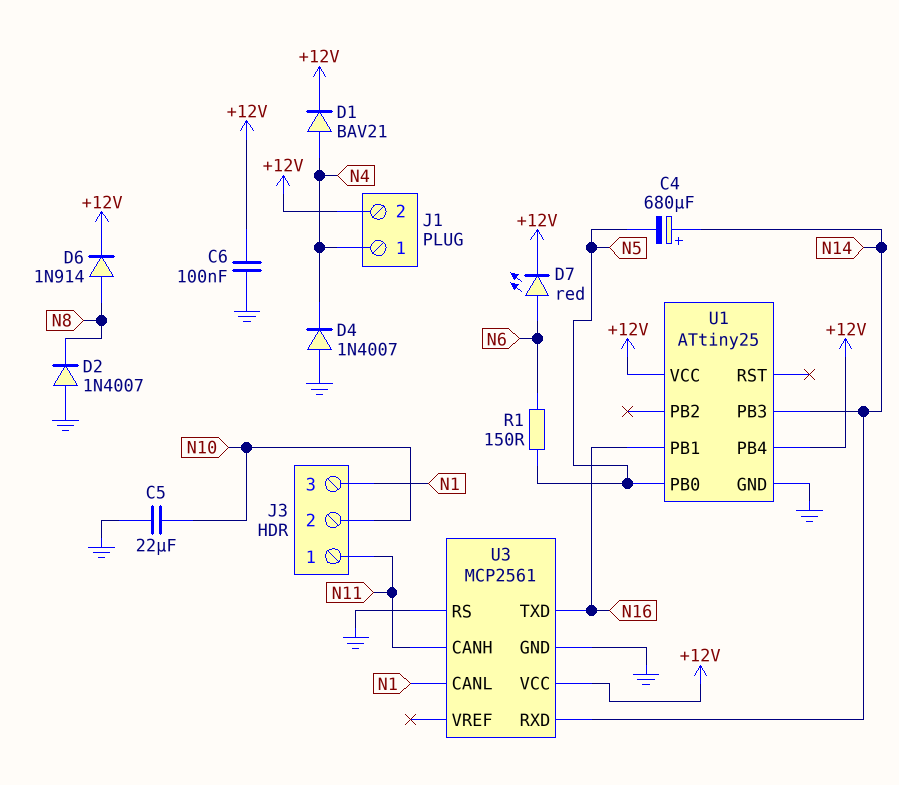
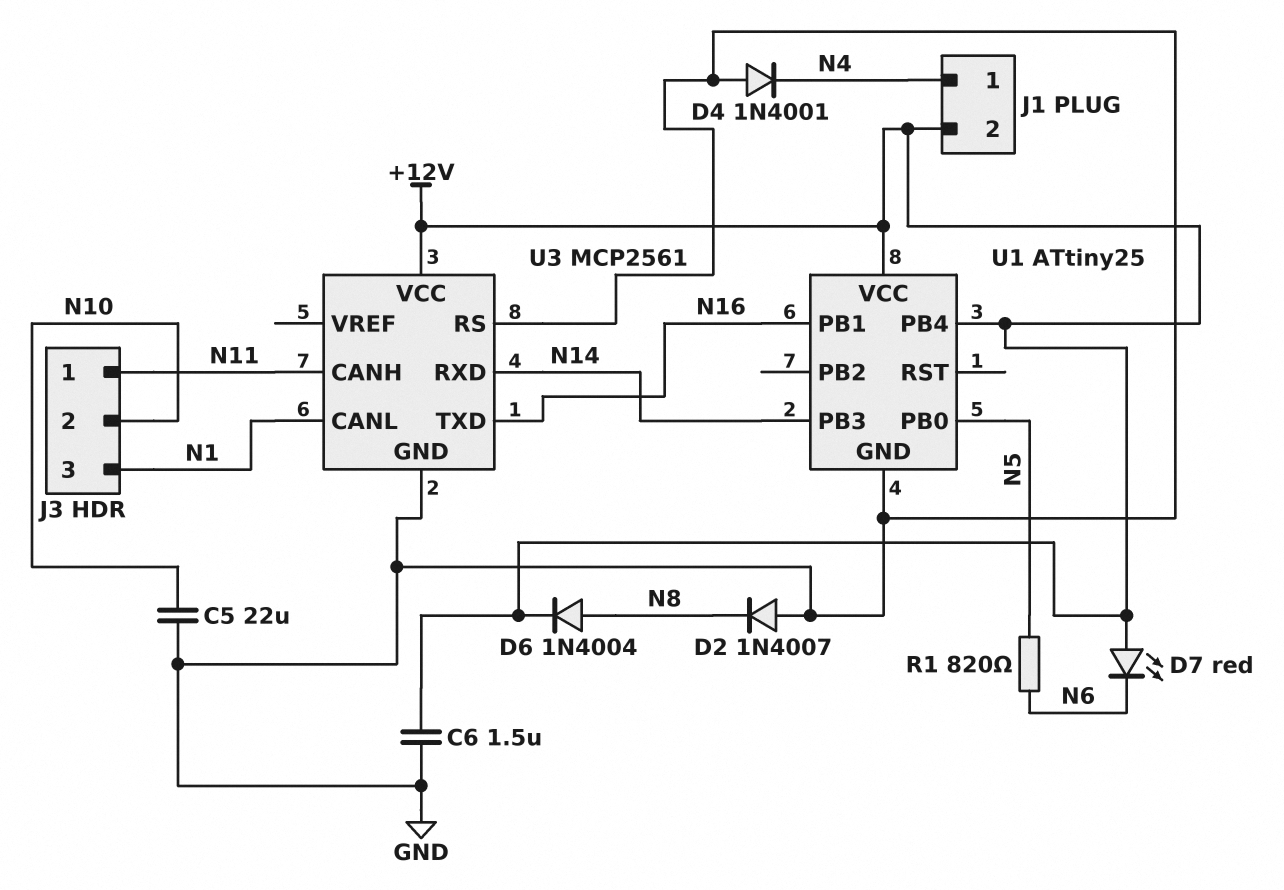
C4: 680uF (plus N14, minus N5) -> none
C6: 100nF (+12V, GND) -> 1.5uF (+12V, GND)
D1: diode BAV21 (A N4, K +12V) -> none
D4: diode 1N4007 (A GND, K N4) -> diode 1N4001 (A GND, K N4)
D6: diode 1N914 (A N8, K +12V) -> diode 1N4004 (A N8, K +12V)
D7: LED red (A N6, K +12V) -> LED red (A +12V, K N6)
R1: 150 (N5, N6) -> 820 (N5, N6)

